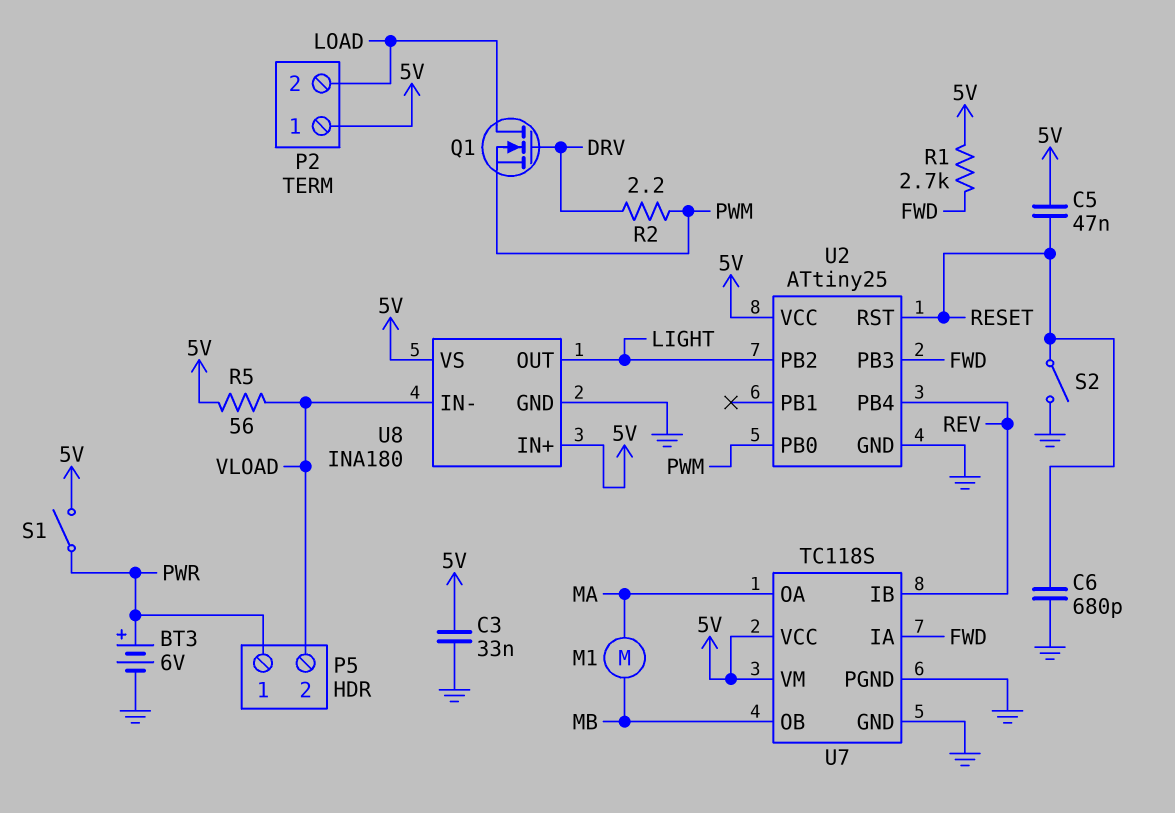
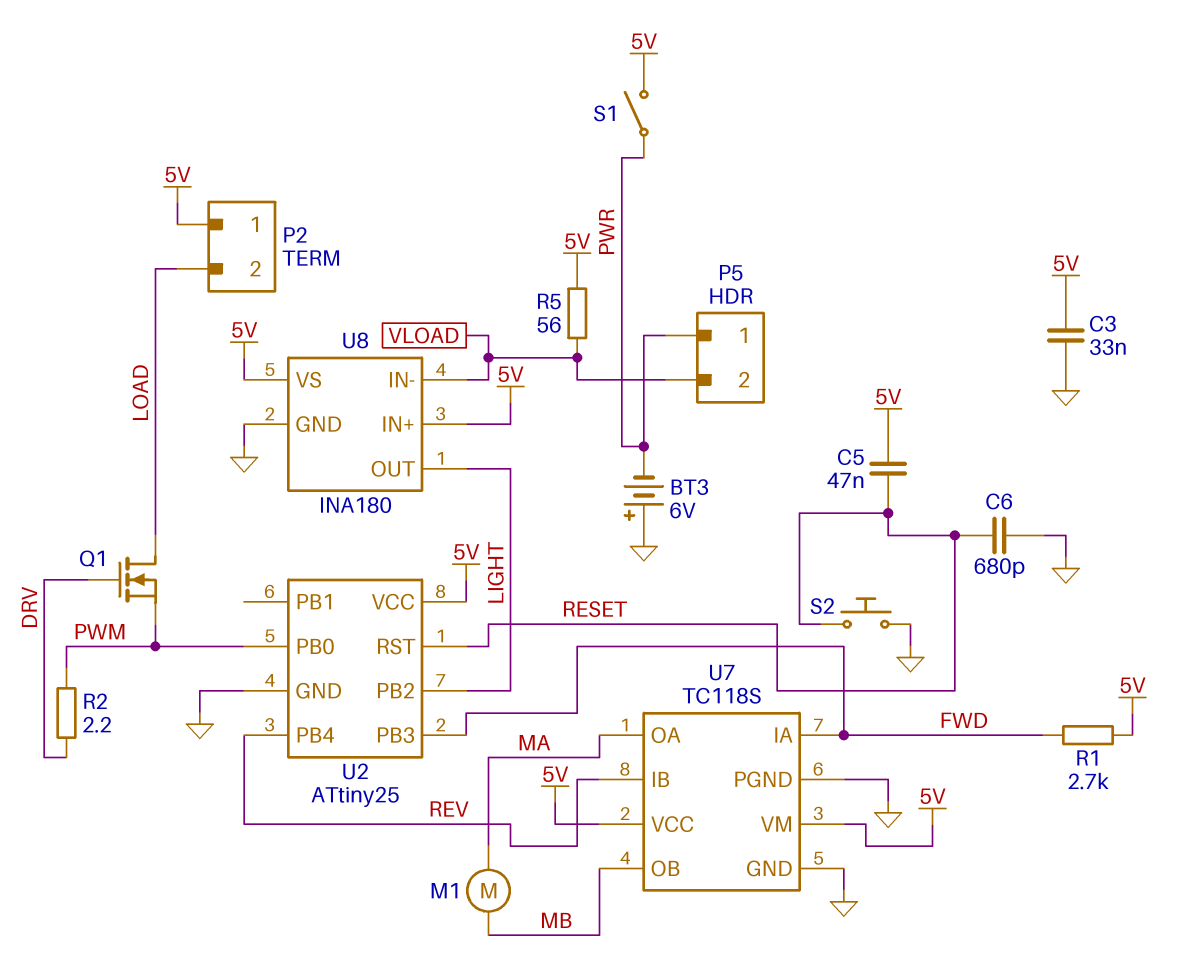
BT3: 6V (plus PWR, minus GND) -> 6V (plus GND, minus PWR)
S2: switch (GND, RESET) -> button (GND, RESET)

